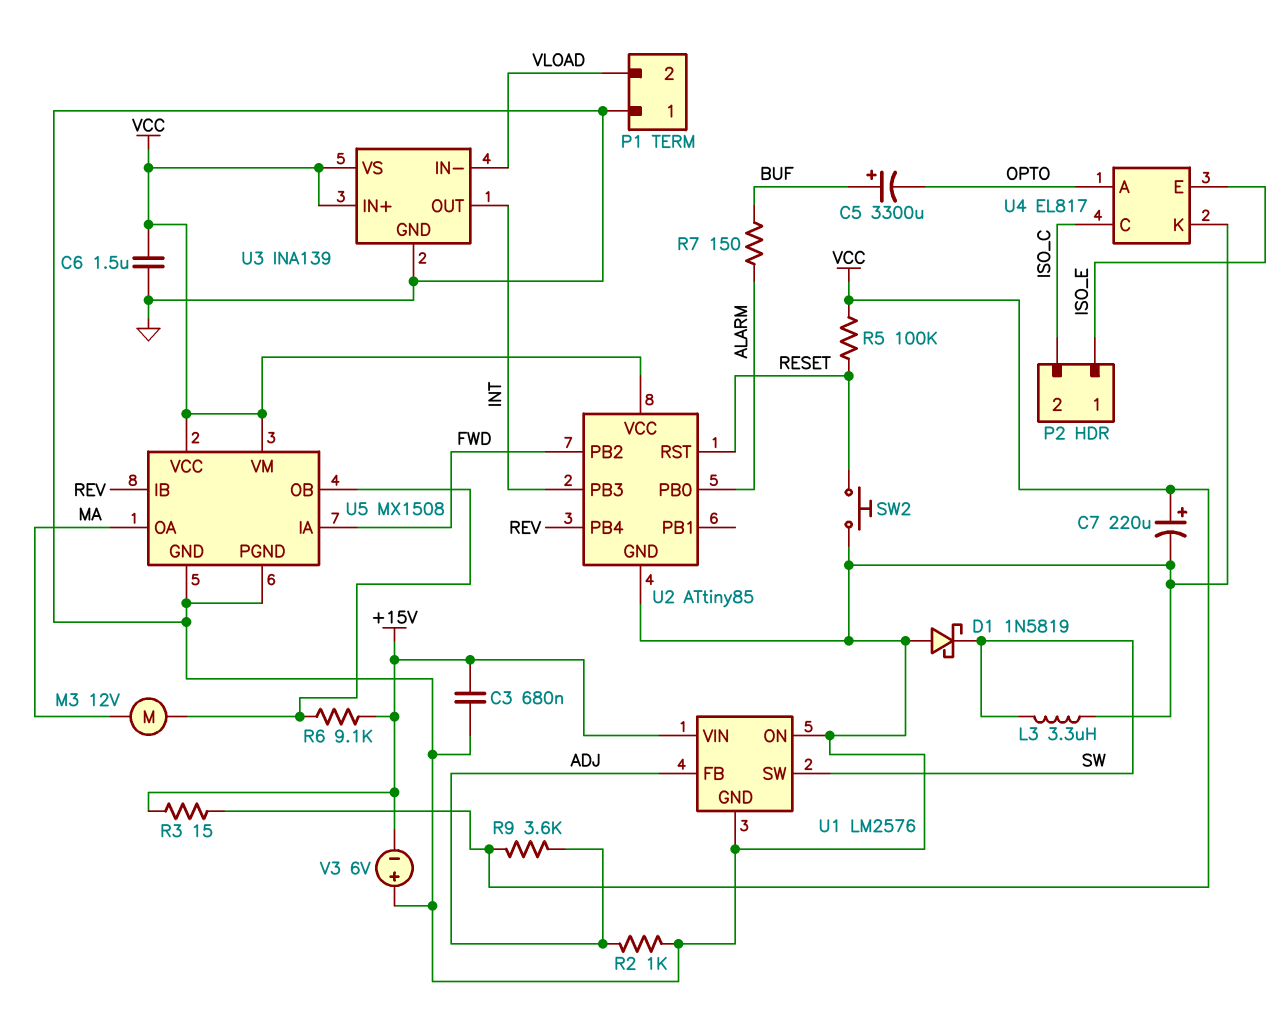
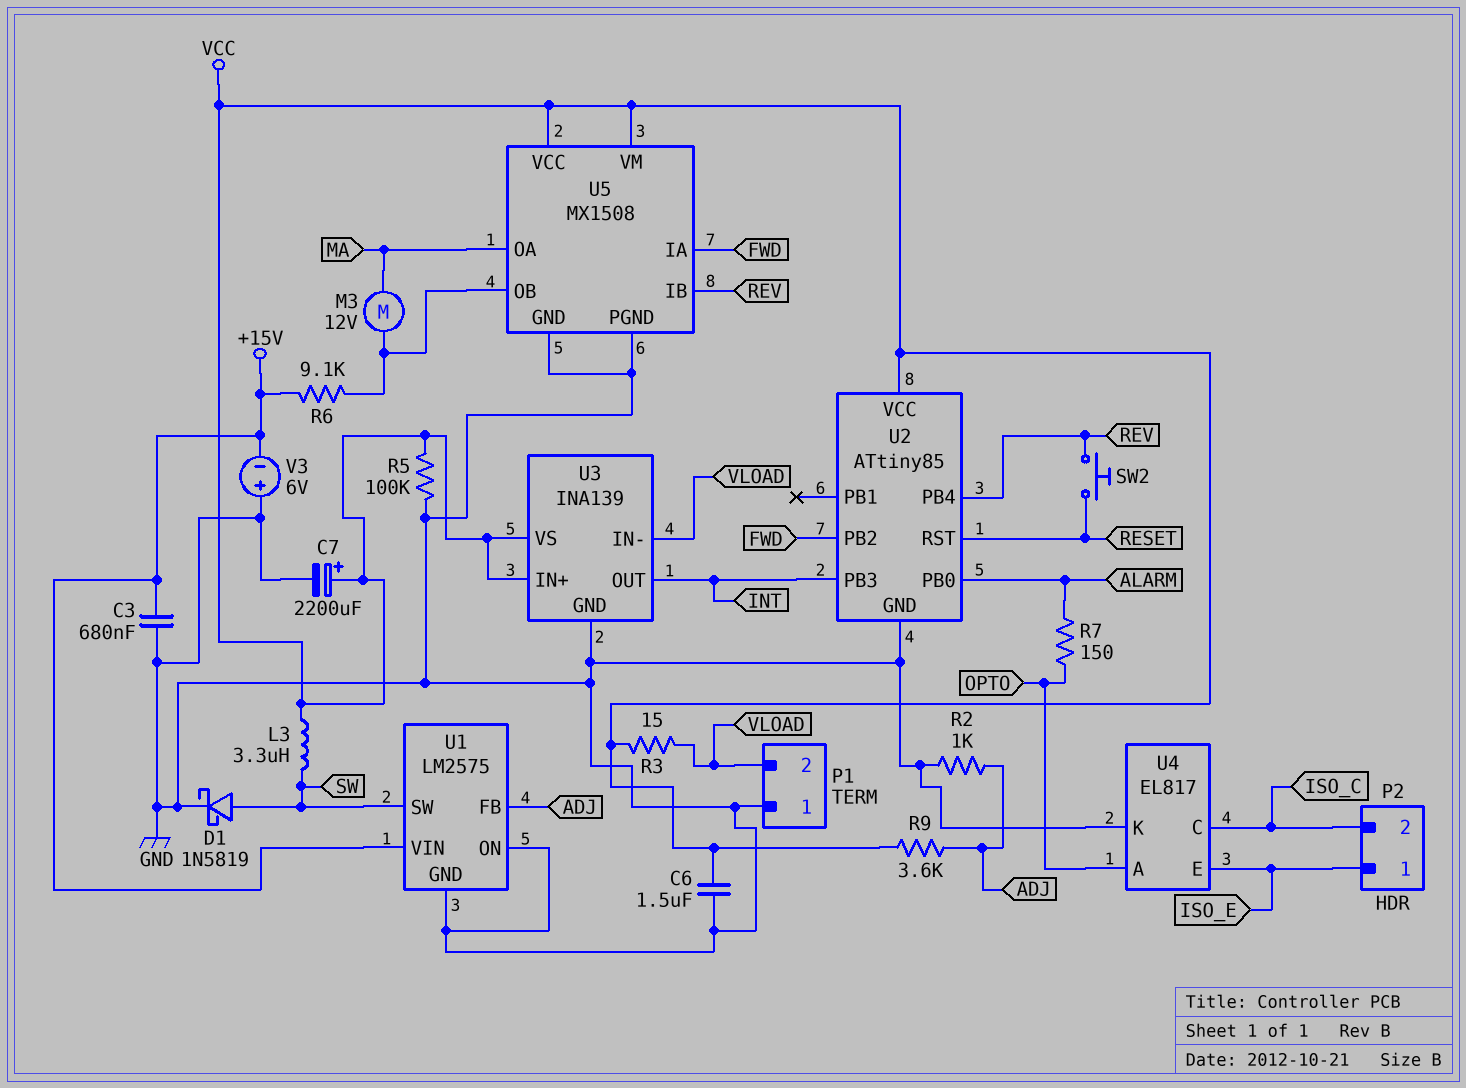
C5: 3300uF (plus BUF, minus OPTO) -> none
C7: 220uF (plus VCC, minus GND) -> 2200uF (plus VCC, minus GND)
D1: schottky 1N5819 (A GND, K SW) -> schottky 1N5819 (A SW, K GND)
L3: 3.3uH (GND, SW) -> 3.3uH (SW, VCC)
R3: 15 (+15V, VCC) -> 15 (VCC, VLOAD)
R5: 100k (RESET, VCC) -> 100k (GND, VCC)
R7: 150 (ALARM, BUF) -> 150 (ALARM, OPTO)
SW2: button (GND, RESET) -> button (RESET, REV)
U1: LM2576 -> LM2575

